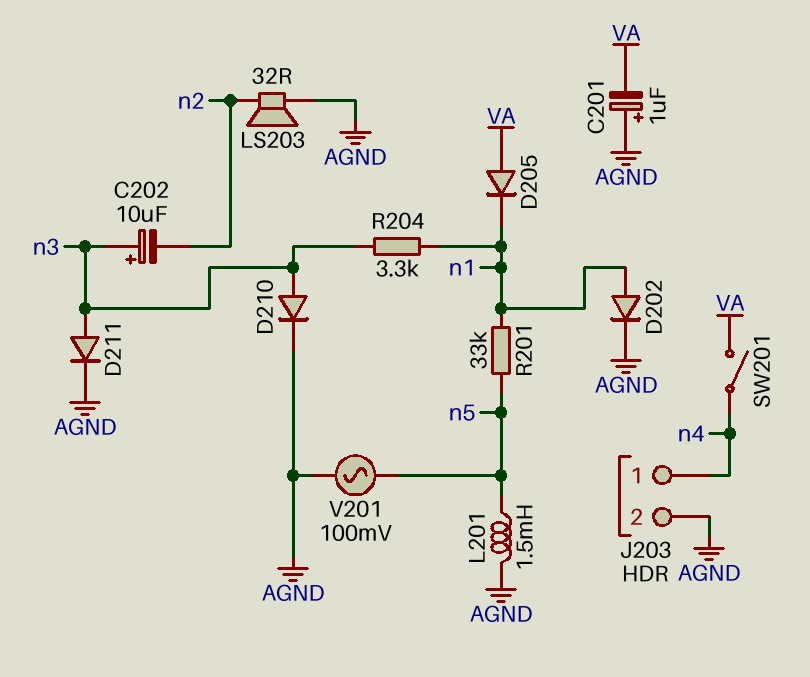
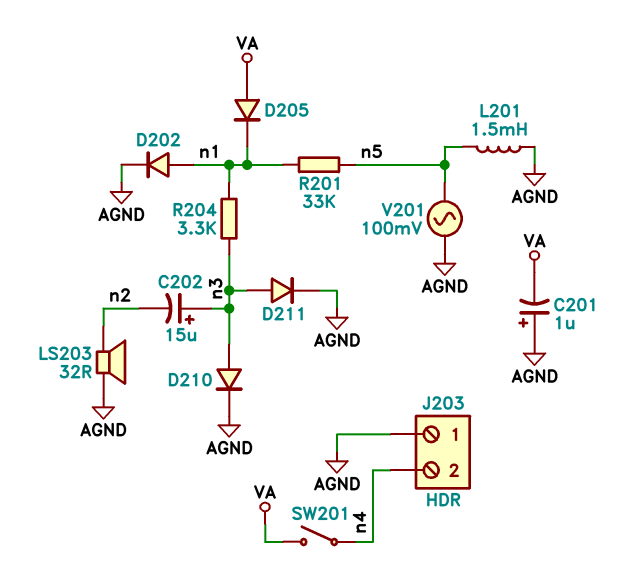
C202: 10uF (plus n3, minus n2) -> 15uF (plus n3, minus n2)
J203 pin 1: n4 -> AGND
J203 pin 2: AGND -> n4

